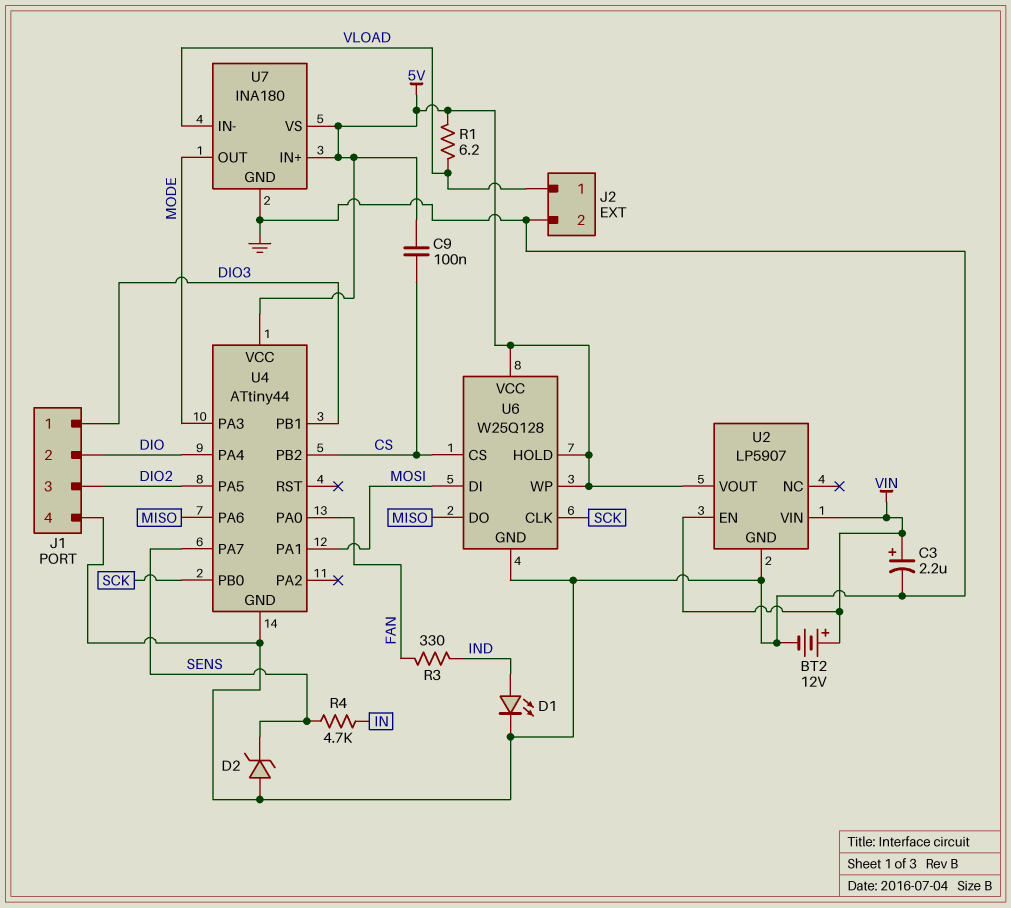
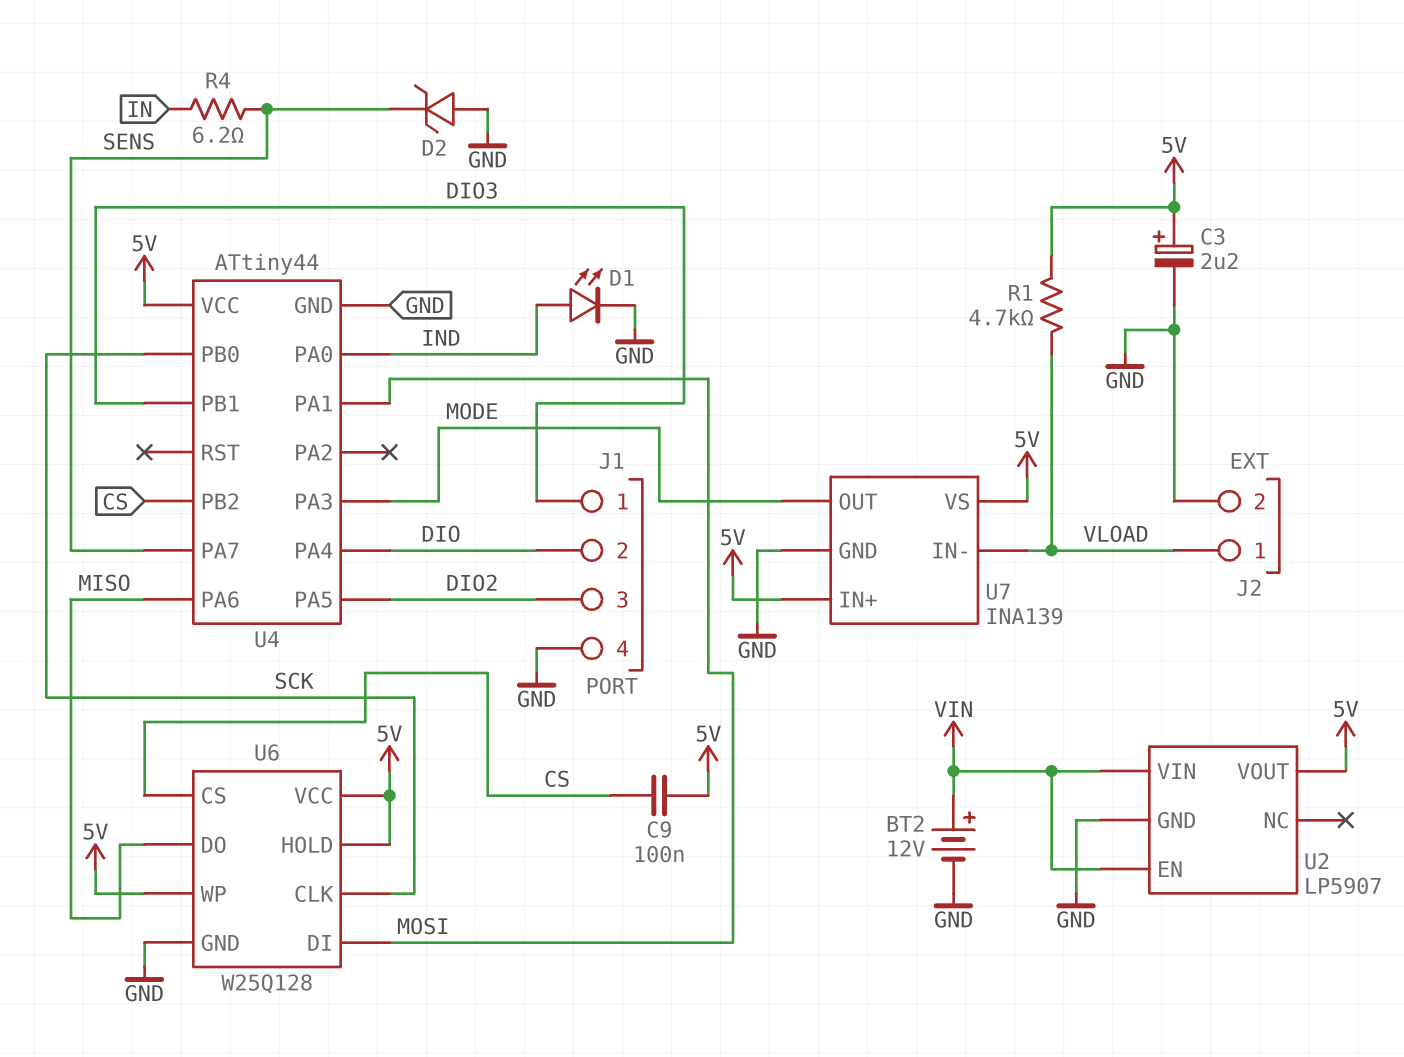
C3: 2.2uF (plus VIN, minus GND) -> 2.2uF (plus 5V, minus GND)
R1: 6.2 (5V, VLOAD) -> 4.7k (5V, VLOAD)
R3: 330 (FAN, IND) -> none
R4: 4.7k (IN, SENS) -> 6.2 (IN, SENS)
U4 pin PA0: FAN -> IND
U7: INA180 -> INA139

